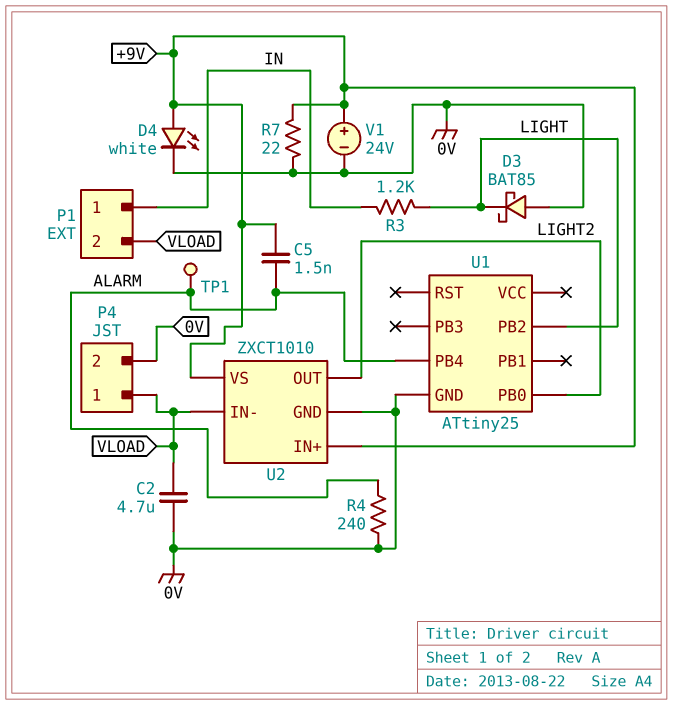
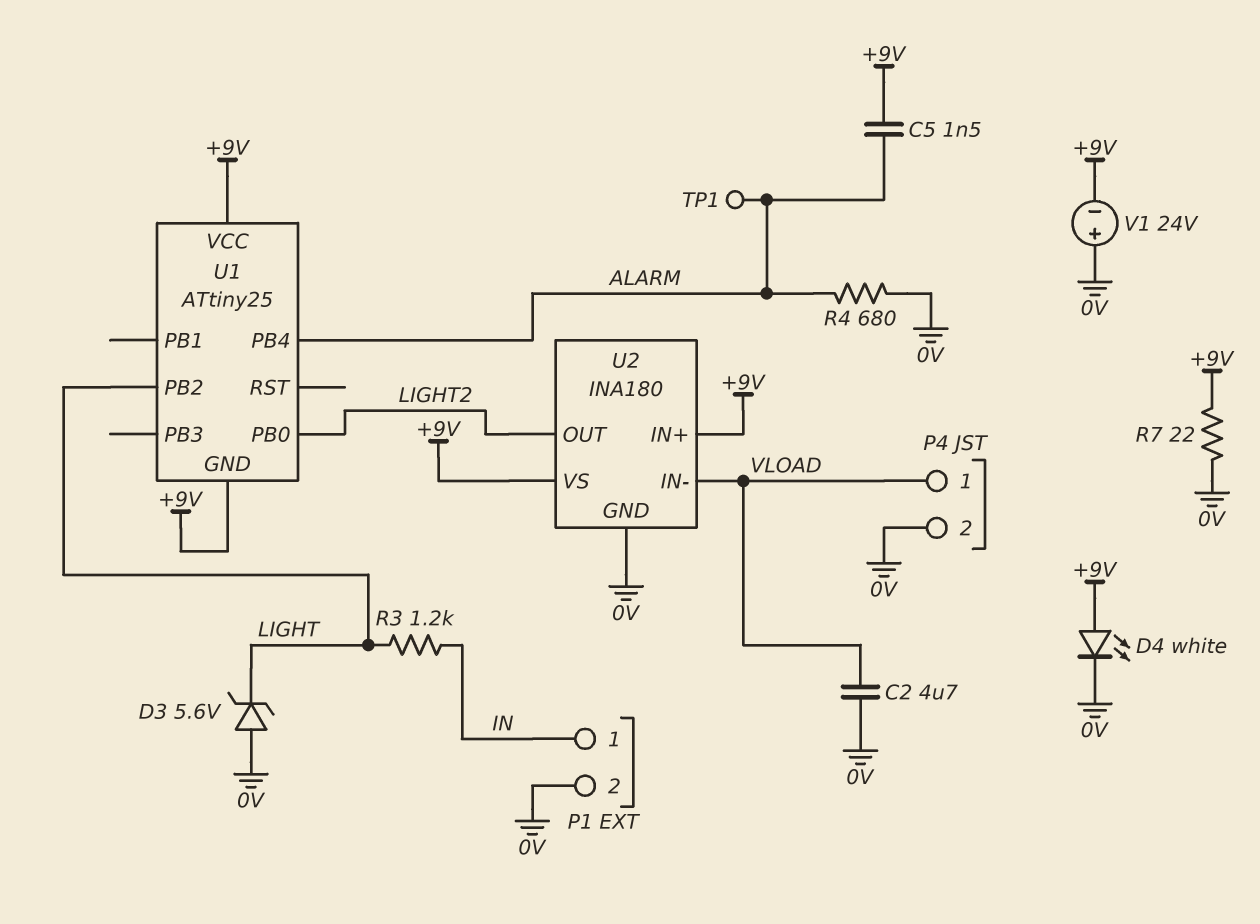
D3: schottky BAT85 (A 0V, K LIGHT) -> zener 5.6V (A 0V, K LIGHT)
P1 pin 2: VLOAD -> 0V
R4: 240 (0V, ALARM) -> 680 (0V, ALARM)
U1 pin GND: 0V -> +9V
U1 pin VCC: none -> +9V
U2: ZXCT1010 -> INA180
V1: 24V (plus +9V, minus 0V) -> 24V (plus 0V, minus +9V)

